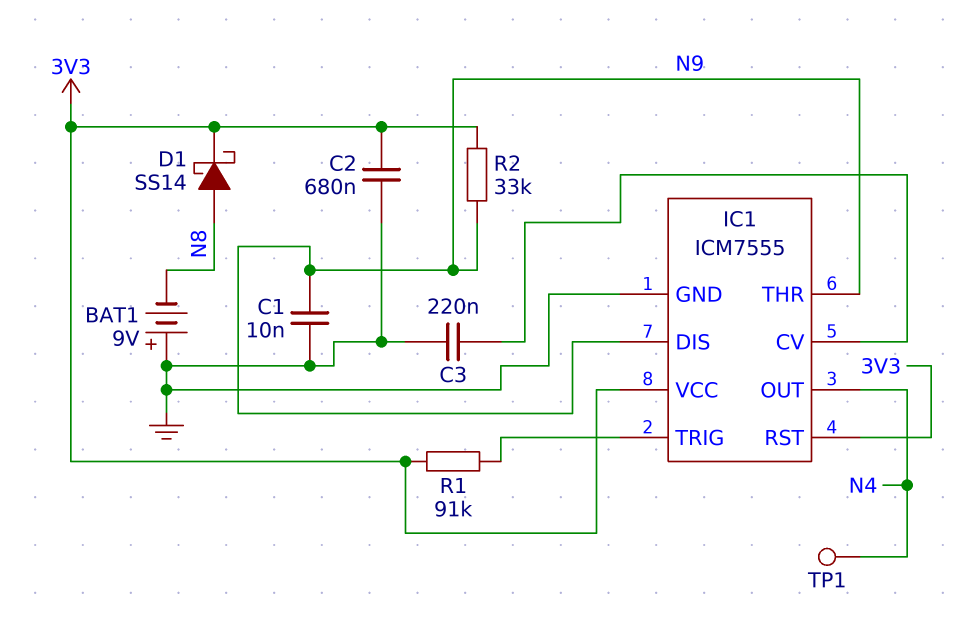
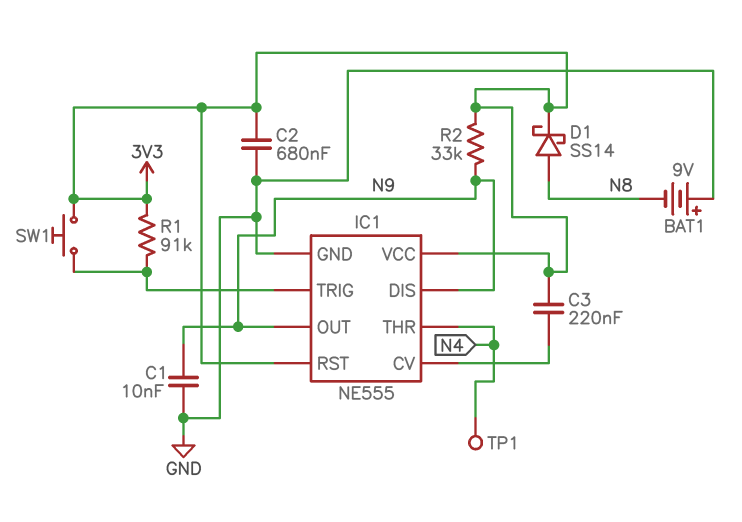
C3: 220nF (GND, IC1/CV) -> 220nF (3V3, IC1/CV)
IC1: ICM7555 -> NE555
IC1 pin OUT: N4 -> N9
IC1 pin THR: N9 -> N4
SW1: none -> button (3V3, IC1/TRIG)

